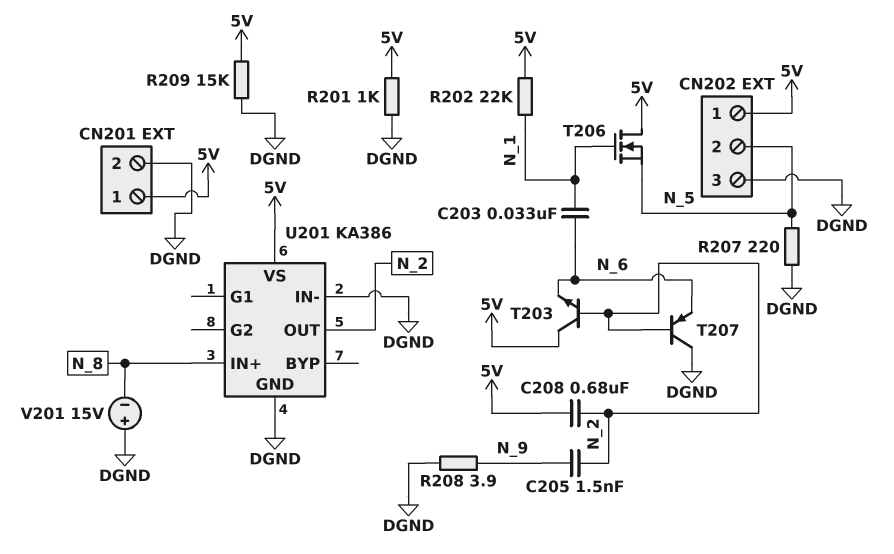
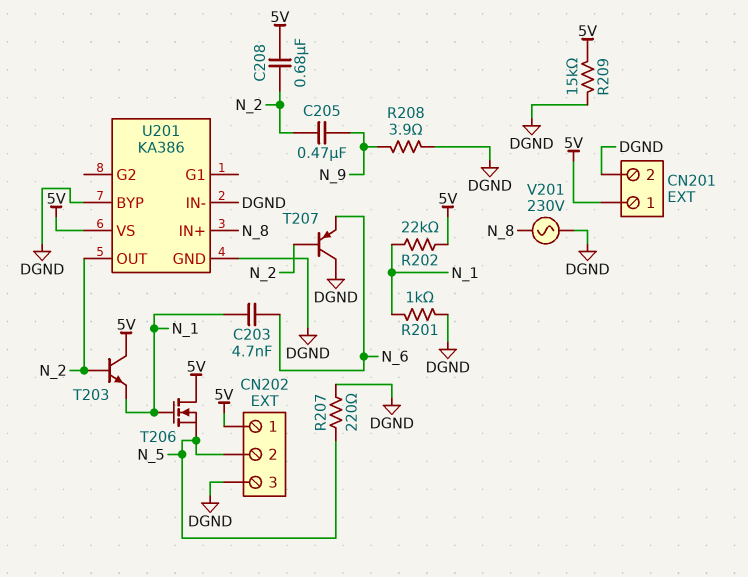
C203: 33nF (N_1, N_6) -> 4.7nF (N_1, N_6)
C205: 1.5nF (N_2, N_9) -> 470nF (N_2, N_9)
R201: 1k (5V, DGND) -> 1k (DGND, N_1)
T203: NPN (B N_2, C 5V, E N_6) -> NPN (B N_2, C 5V, E N_1)
U201 pin BYP: none -> DGND
V201: 15V (plus DGND, minus N_8) -> AC 230V (DGND, N_8)

